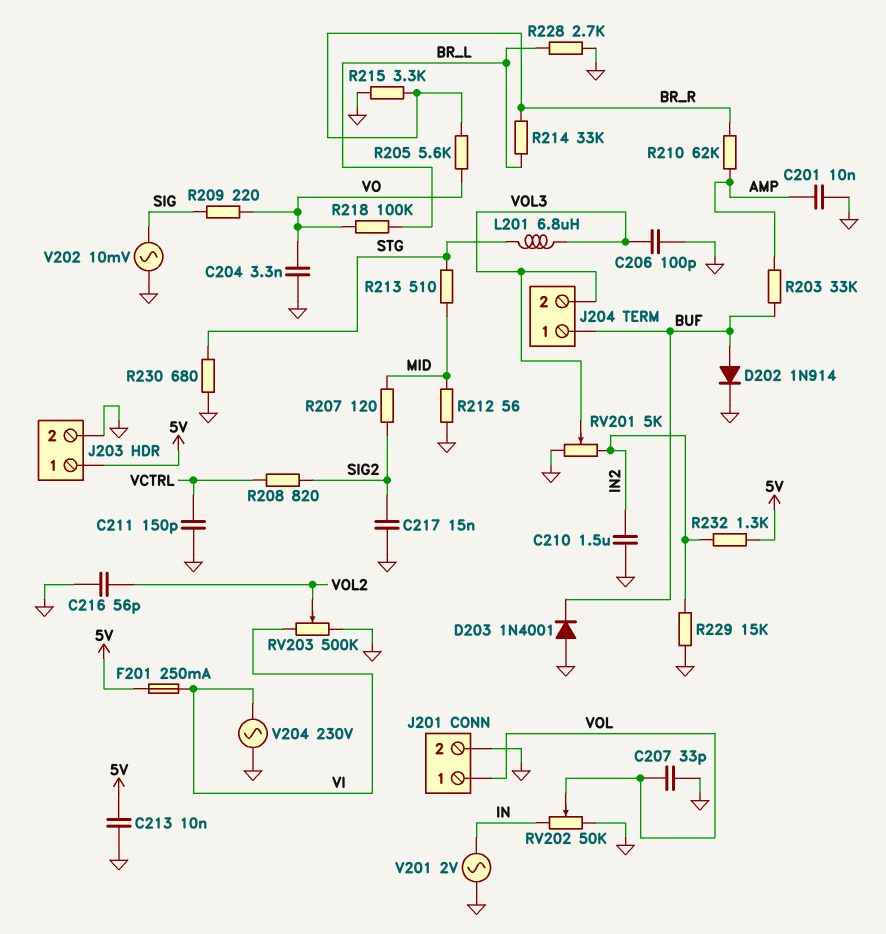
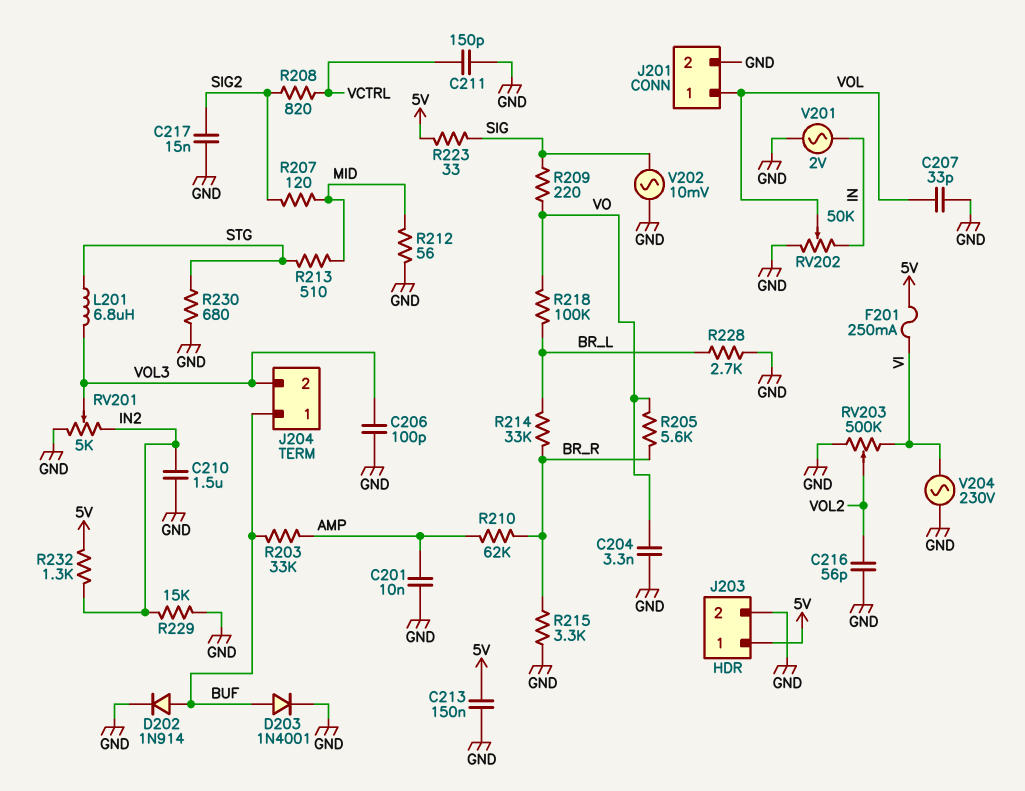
C213: 10nF (5V, GND) -> 150nF (5V, GND)
D203: diode 1N4001 (A GND, K BUF) -> diode 1N4001 (A BUF, K GND)
R223: none -> 33 (5V, SIG)

